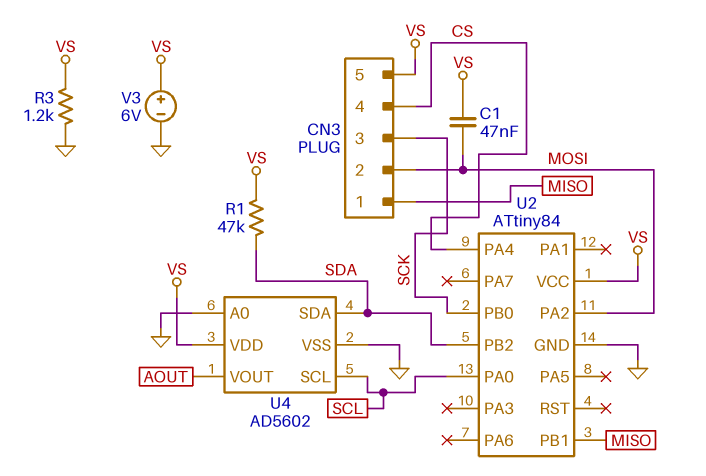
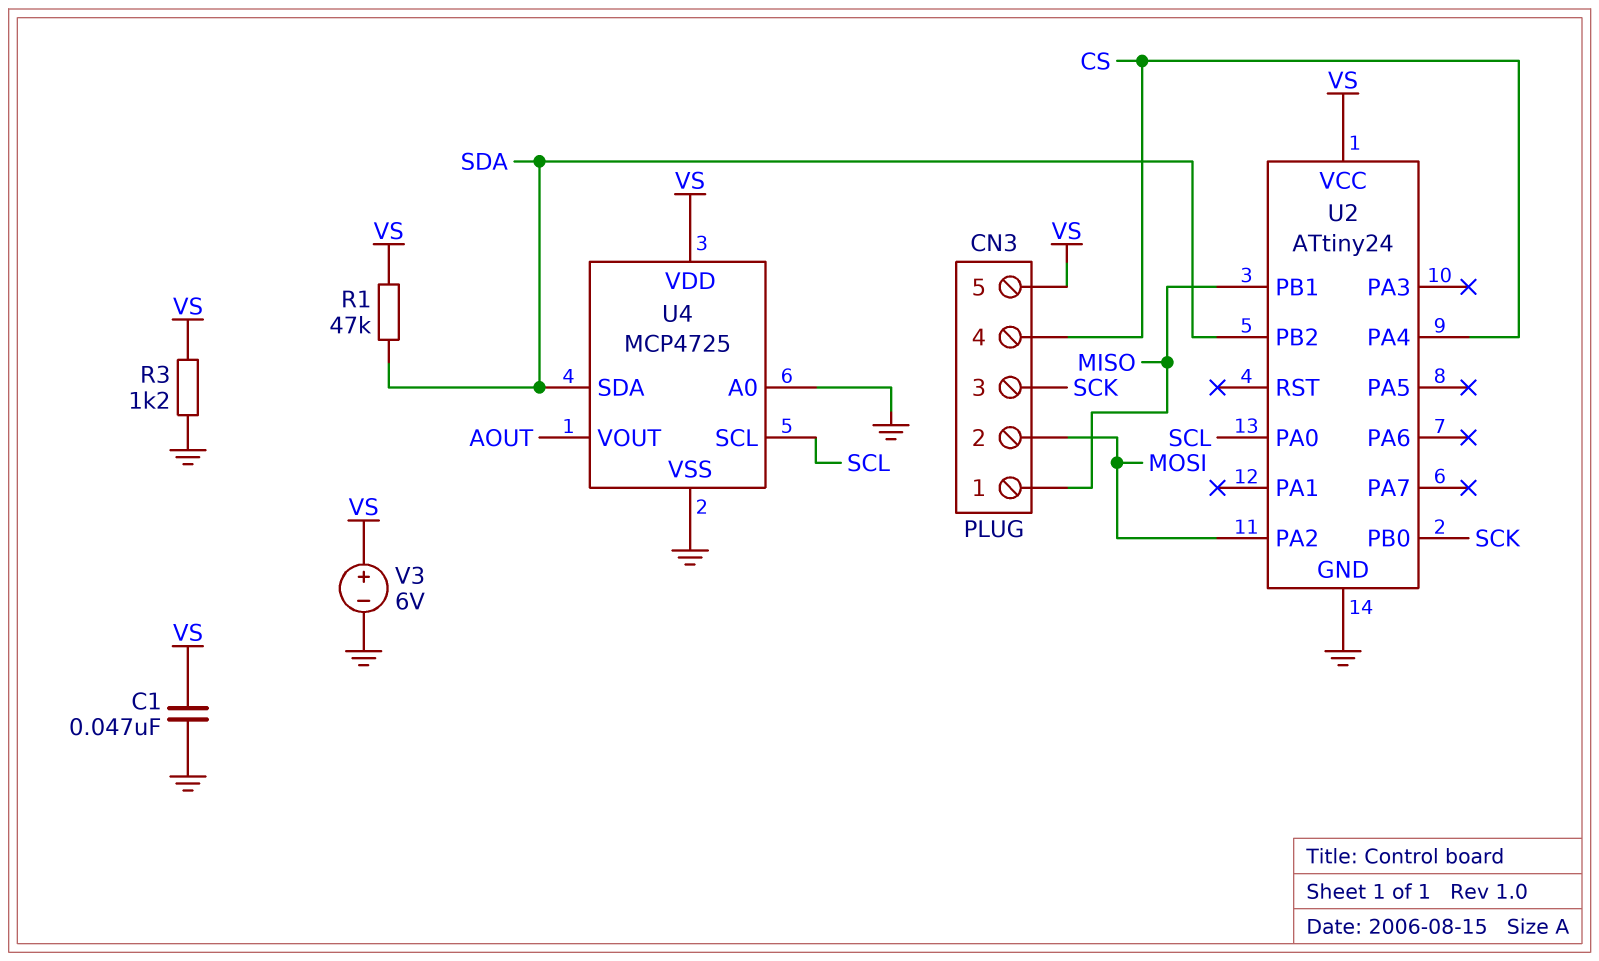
C1: 47nF (MOSI, VS) -> 47nF (GND, VS)
U2: ATtiny84 -> ATtiny24
U4: AD5602 -> MCP4725

